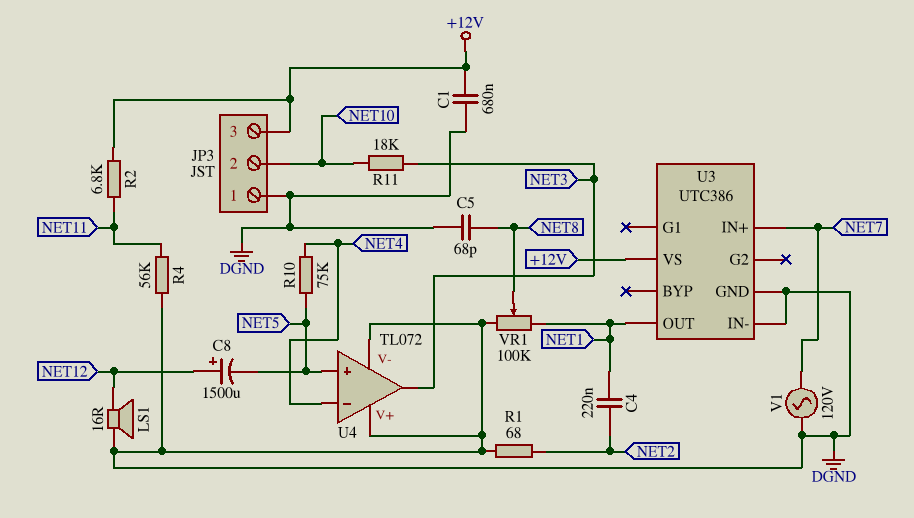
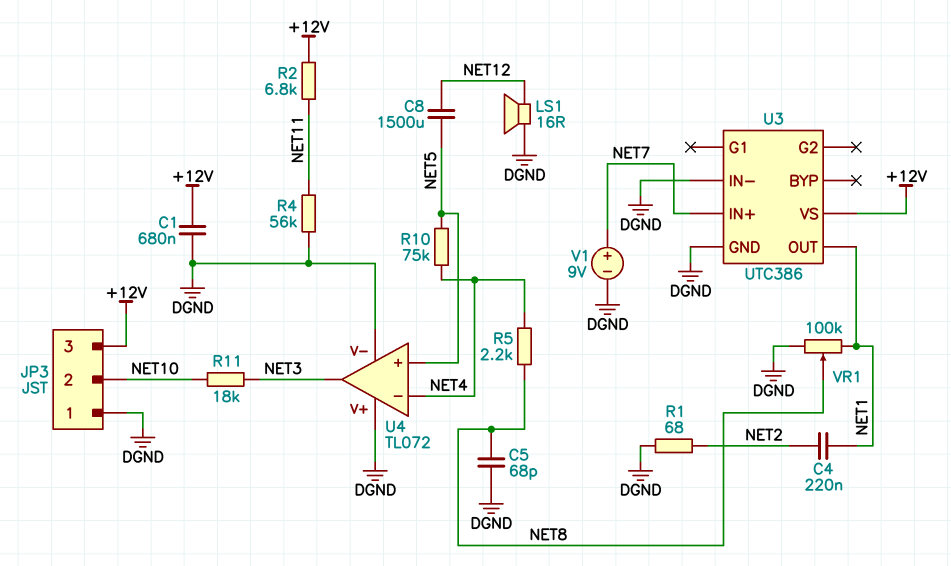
C8: 1500uF (plus NET12, minus NET5) -> 1500uF (NET5, NET12)
R5: none -> 2.2k (NET4, NET8)
V1: AC 120V (DGND, NET7) -> 9V (plus NET7, minus DGND)

